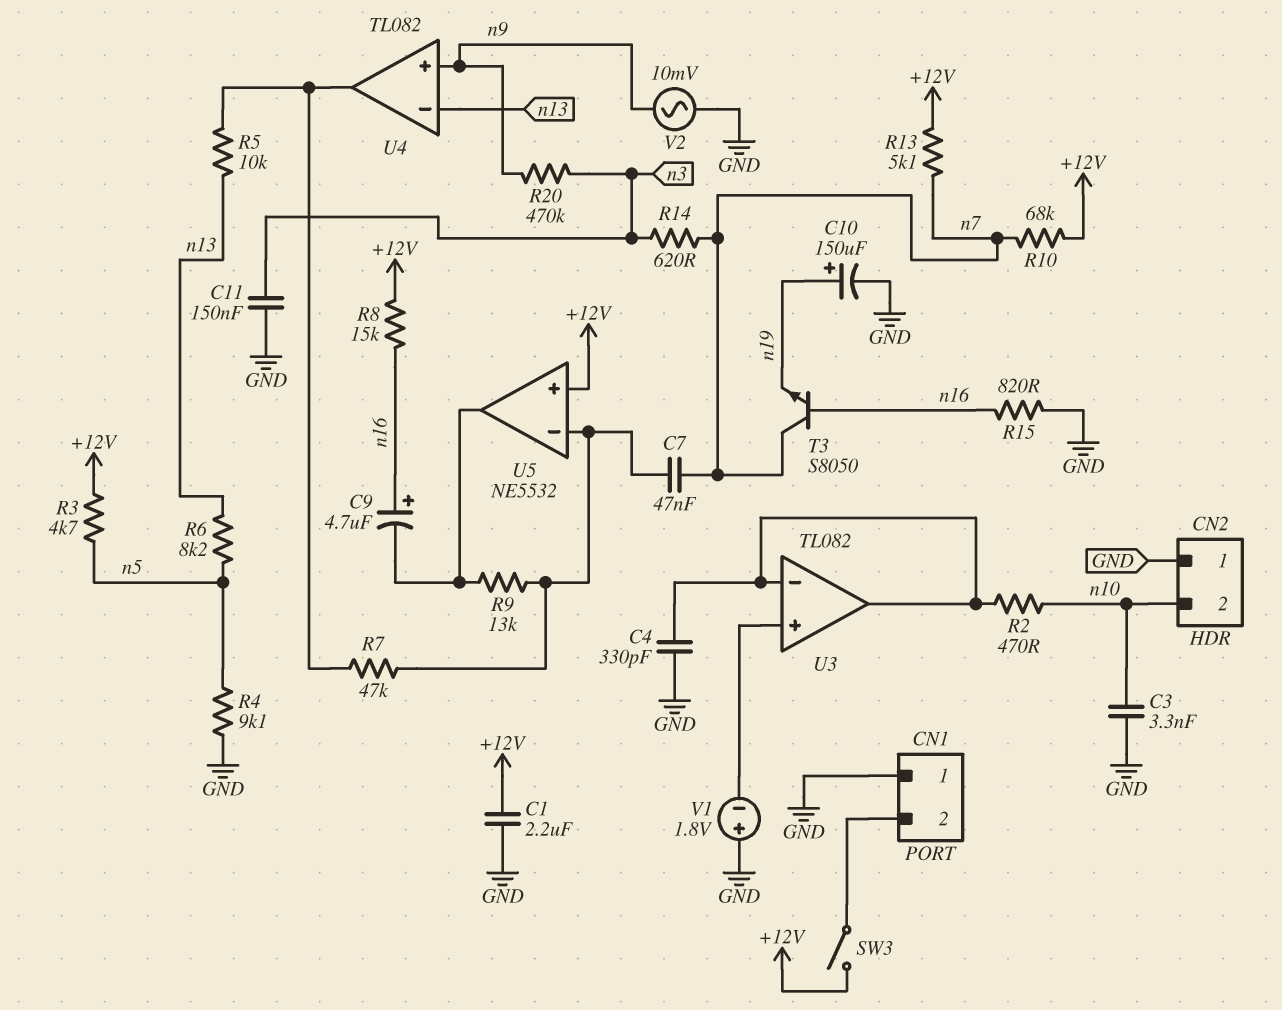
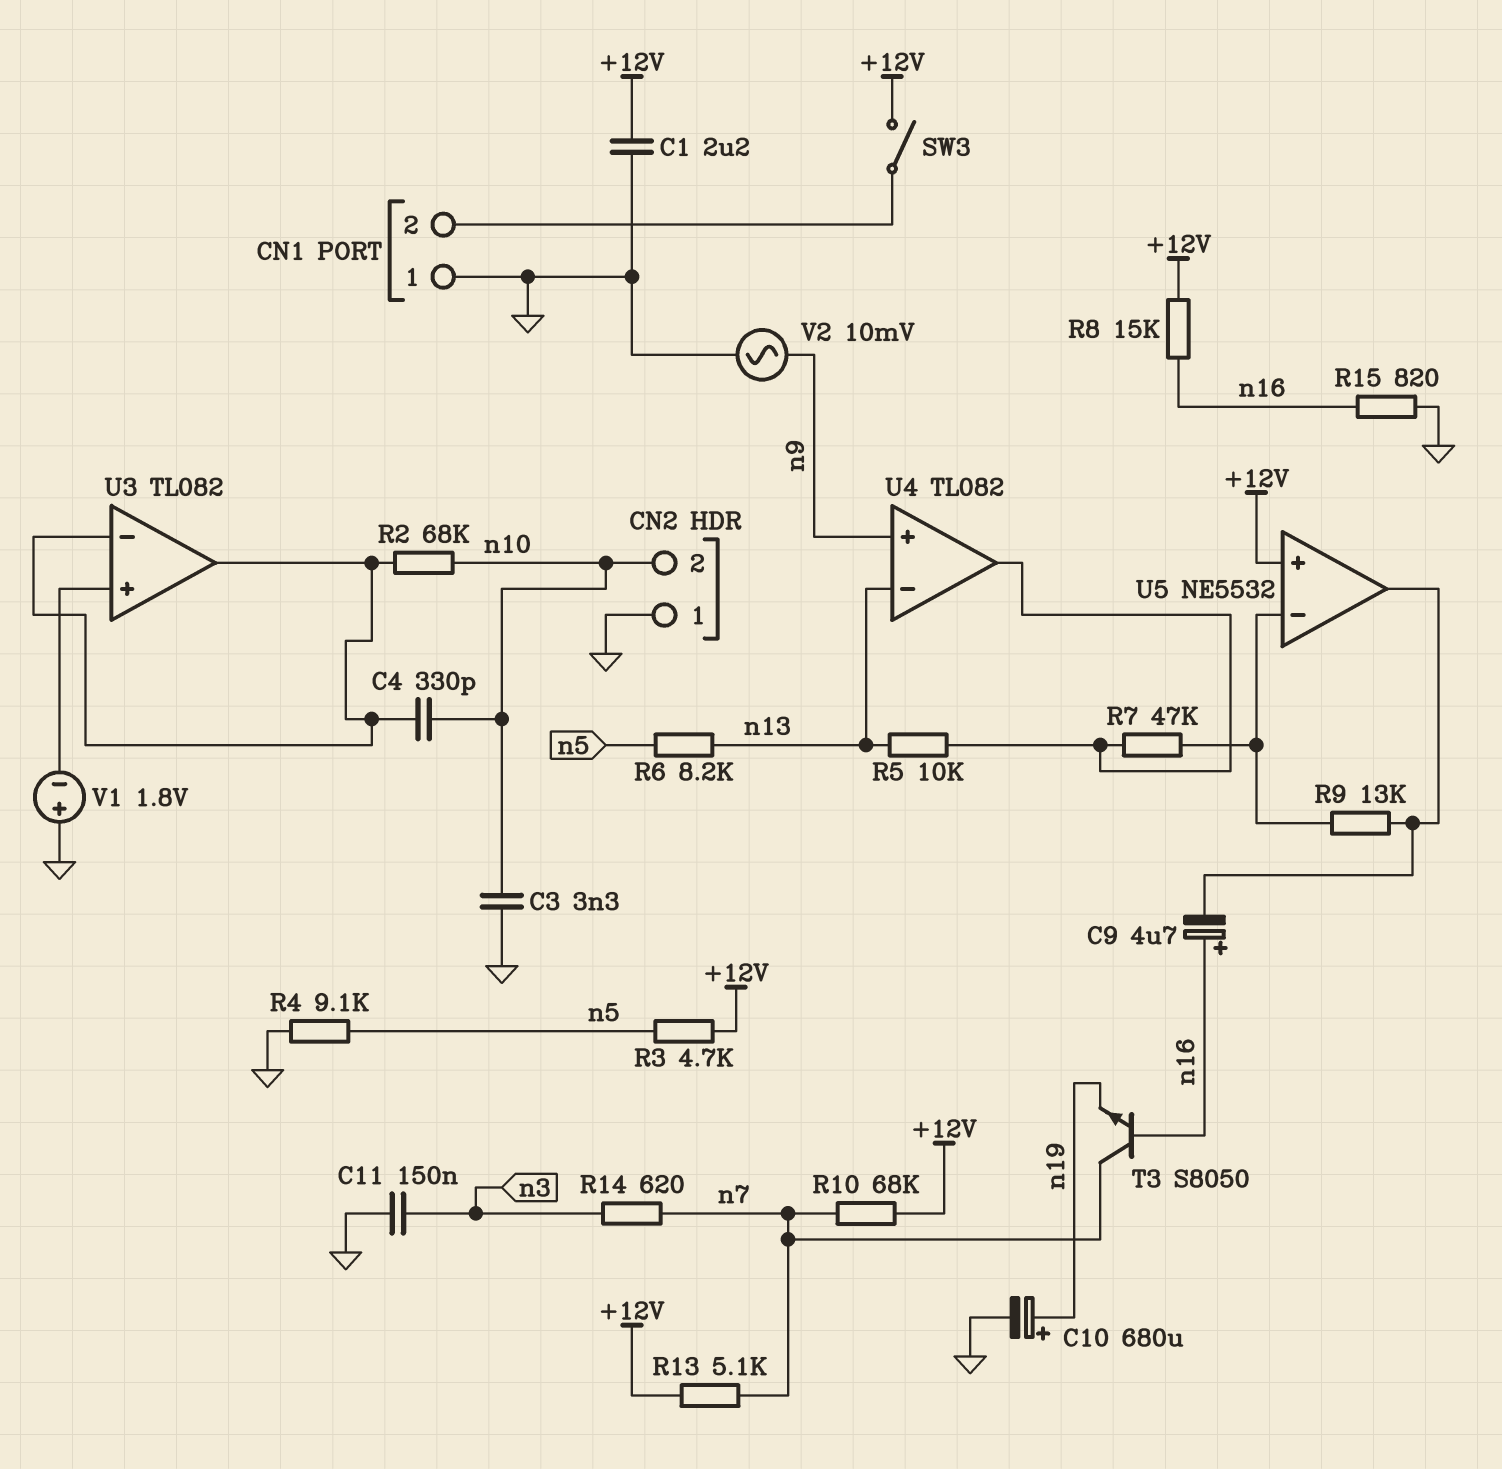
C4: 330pF (GND, U3/in-) -> 330pF (U3/in-, n10)
C7: 47nF (U5/in-, n7) -> none
C10: 150uF (plus n19, minus GND) -> 680uF (plus n19, minus GND)
R2: 470 (U3/in-, n10) -> 68k (U3/in-, n10)
R20: 470k (n3, n9) -> none

